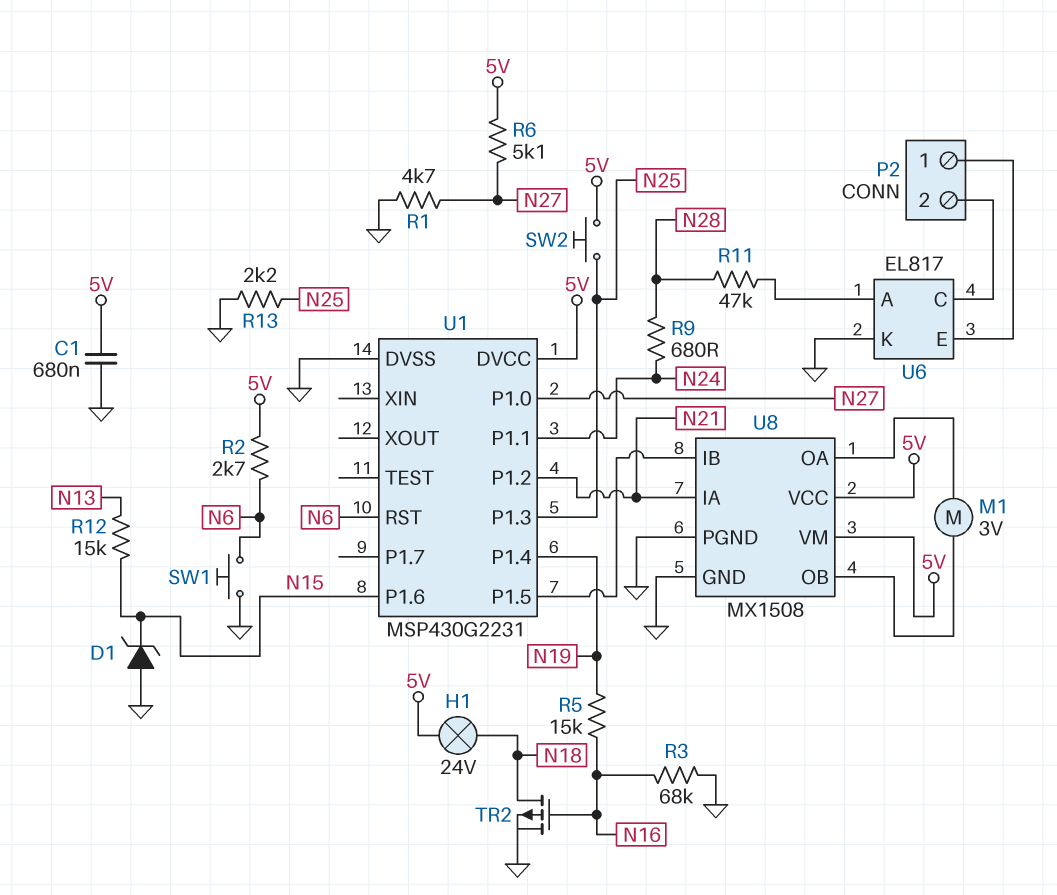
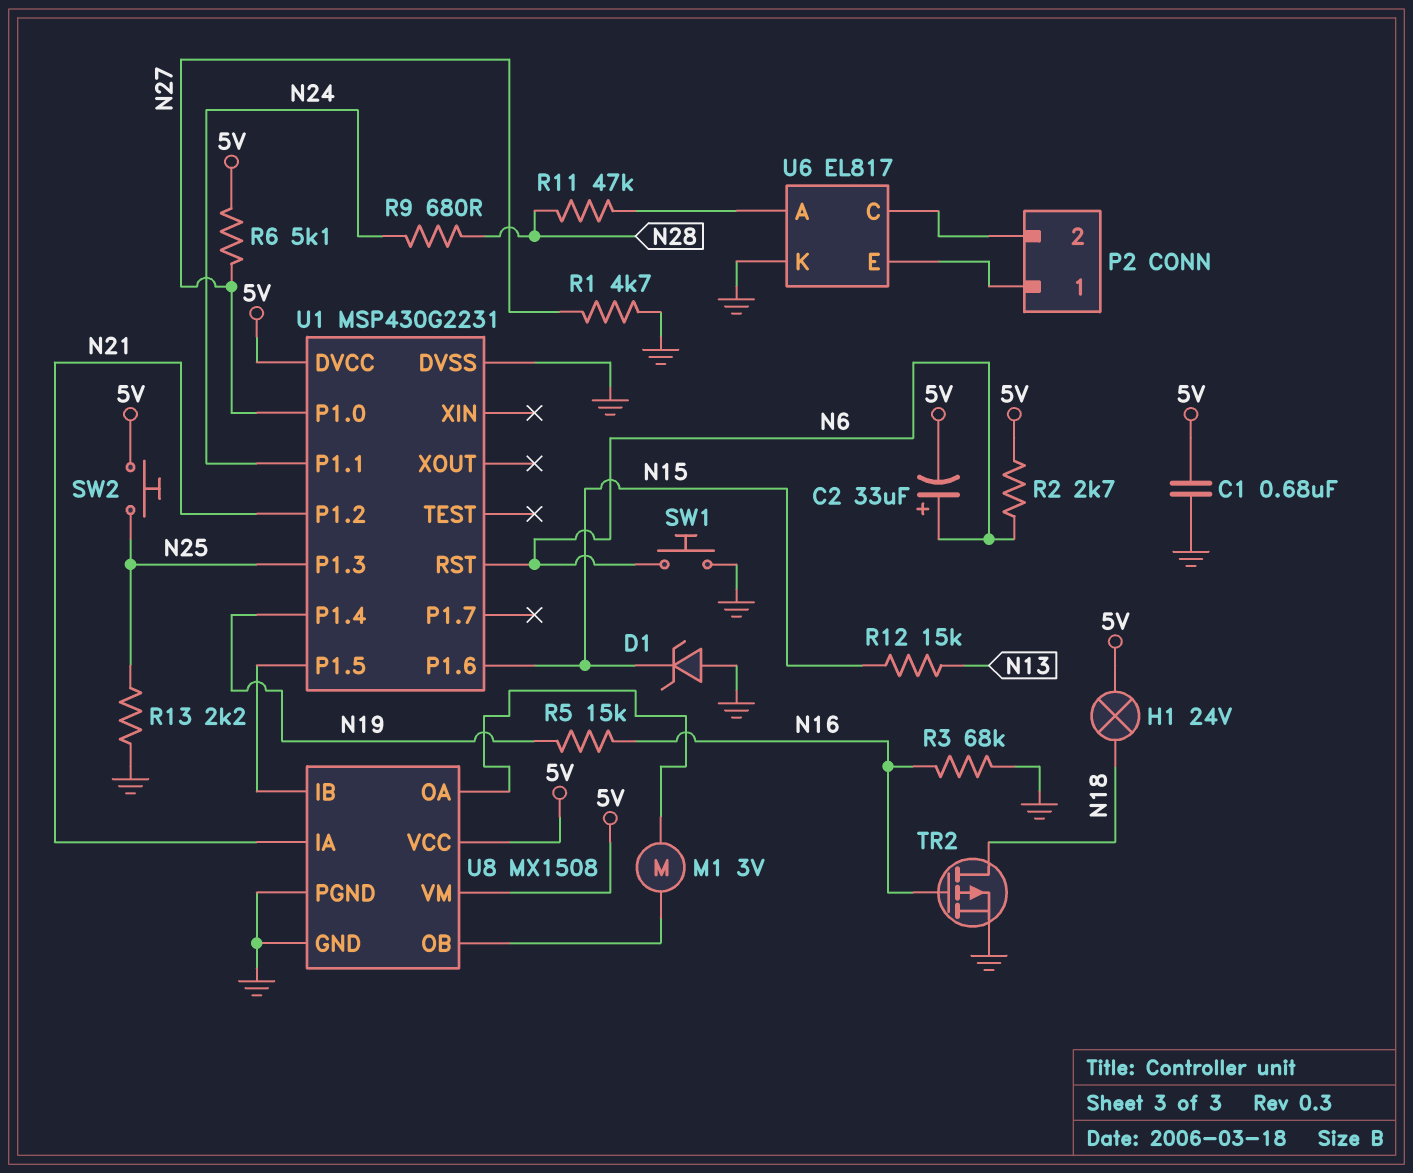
C2: none -> 33uF (plus N6, minus 5V)

